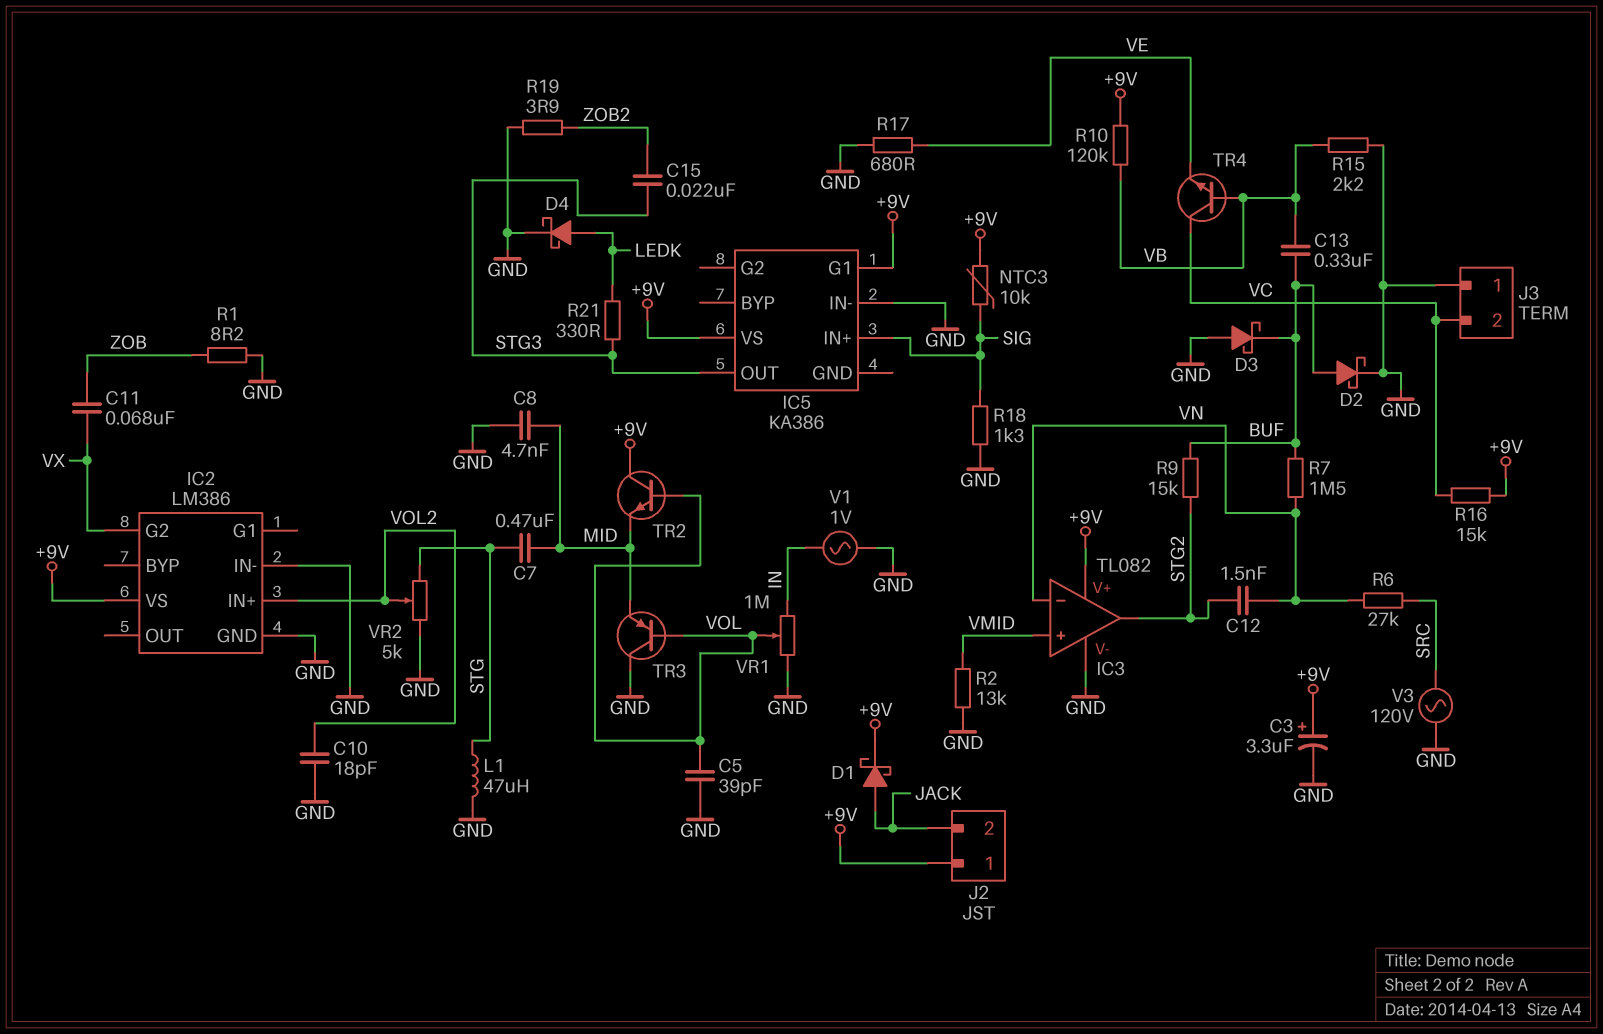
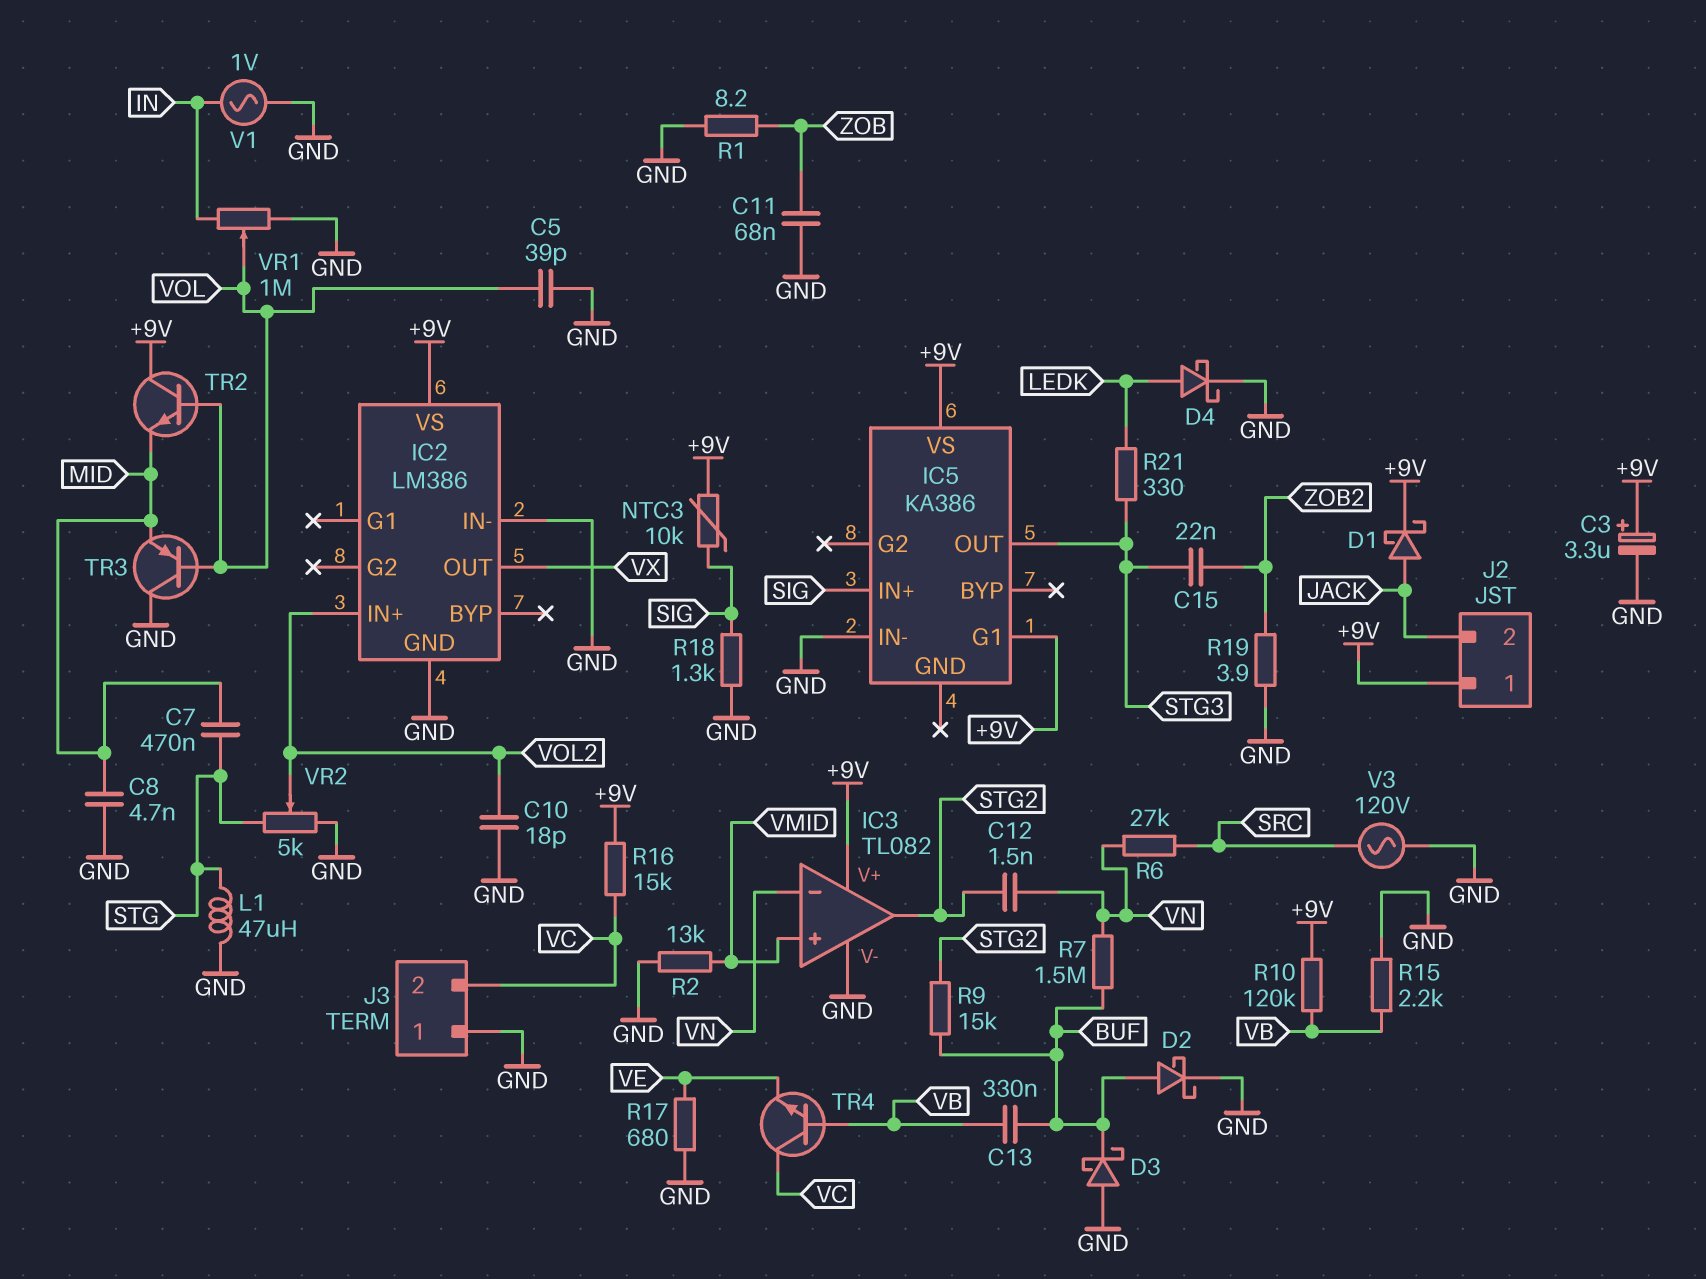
C11: 68nF (VX, ZOB) -> 68nF (GND, ZOB)
IC2 pin G2: VX -> none
IC2 pin OUT: none -> VX

